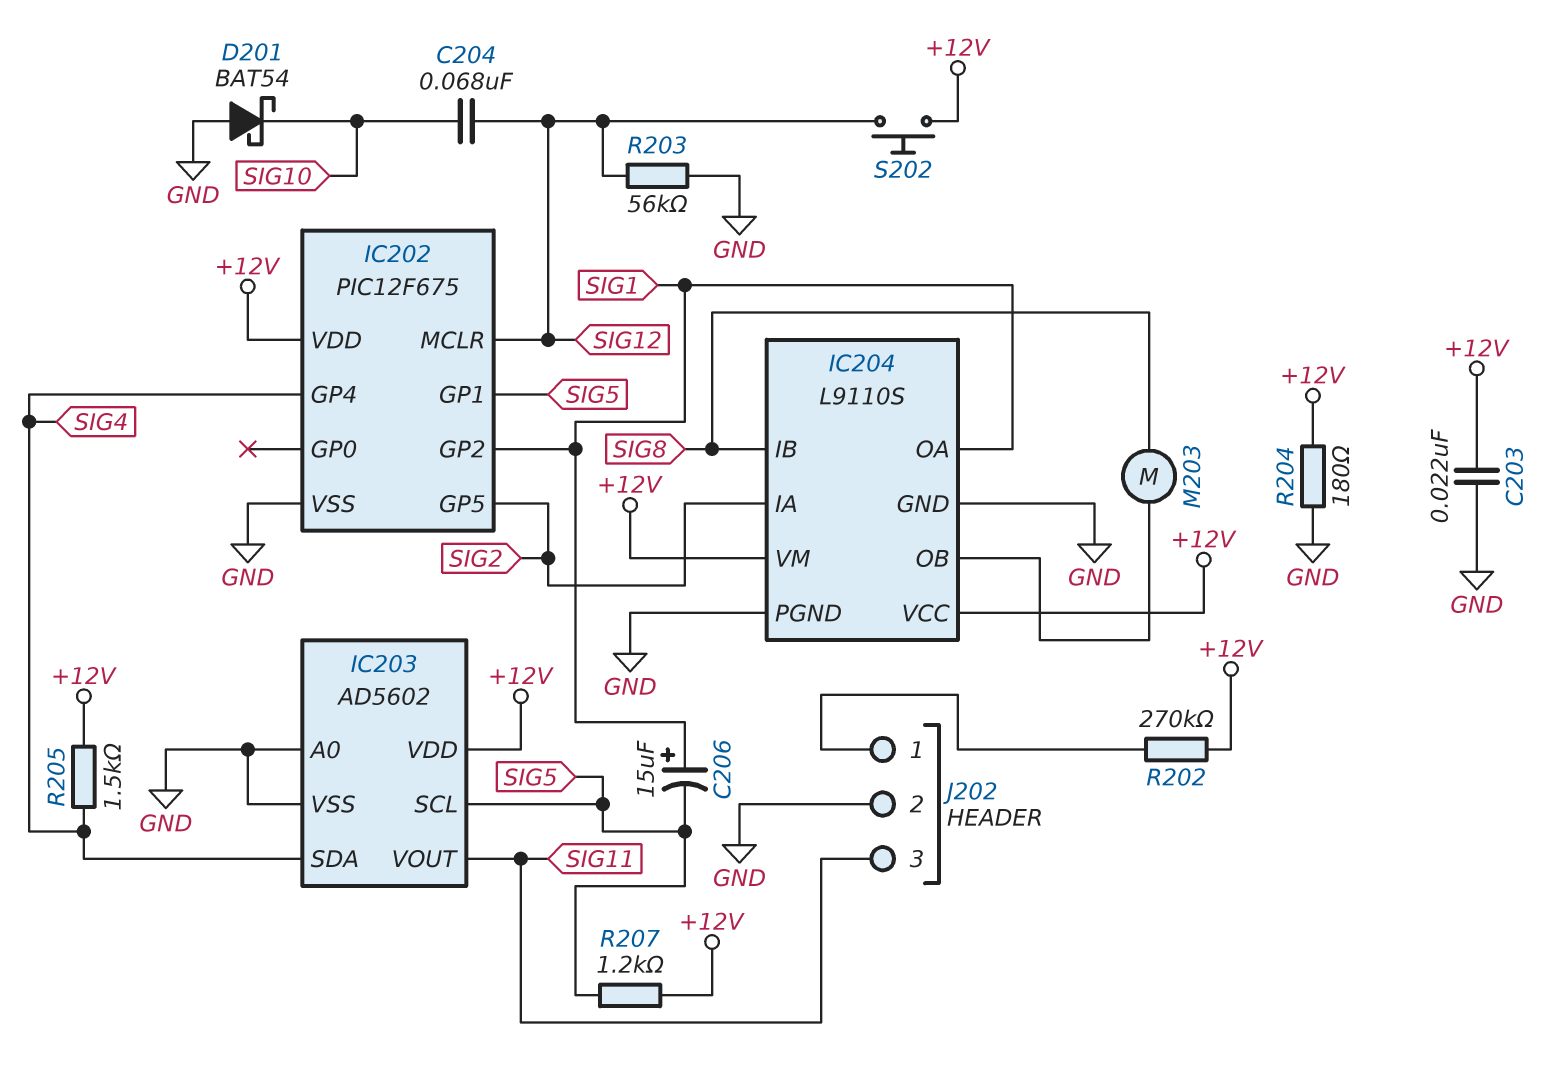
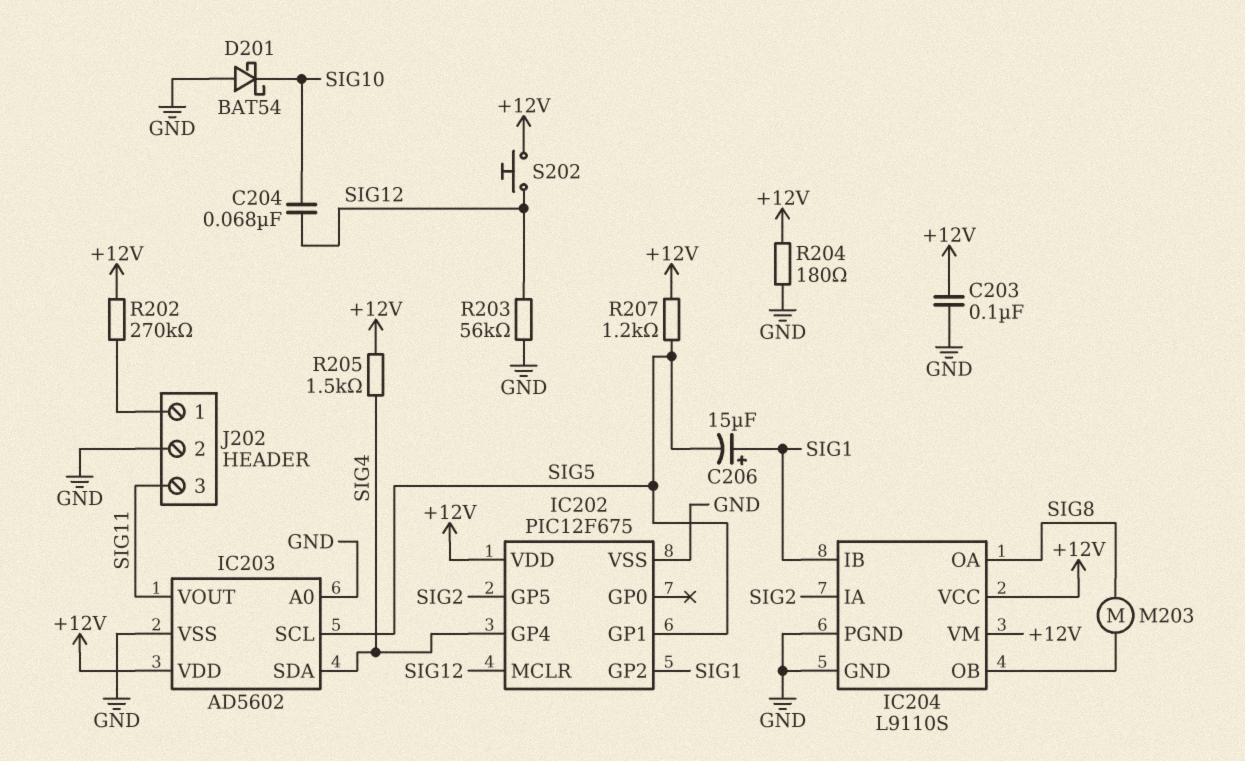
C203: 22nF (+12V, GND) -> 100nF (+12V, GND)
IC204 pin IB: SIG8 -> SIG1
IC204 pin OA: SIG1 -> SIG8

